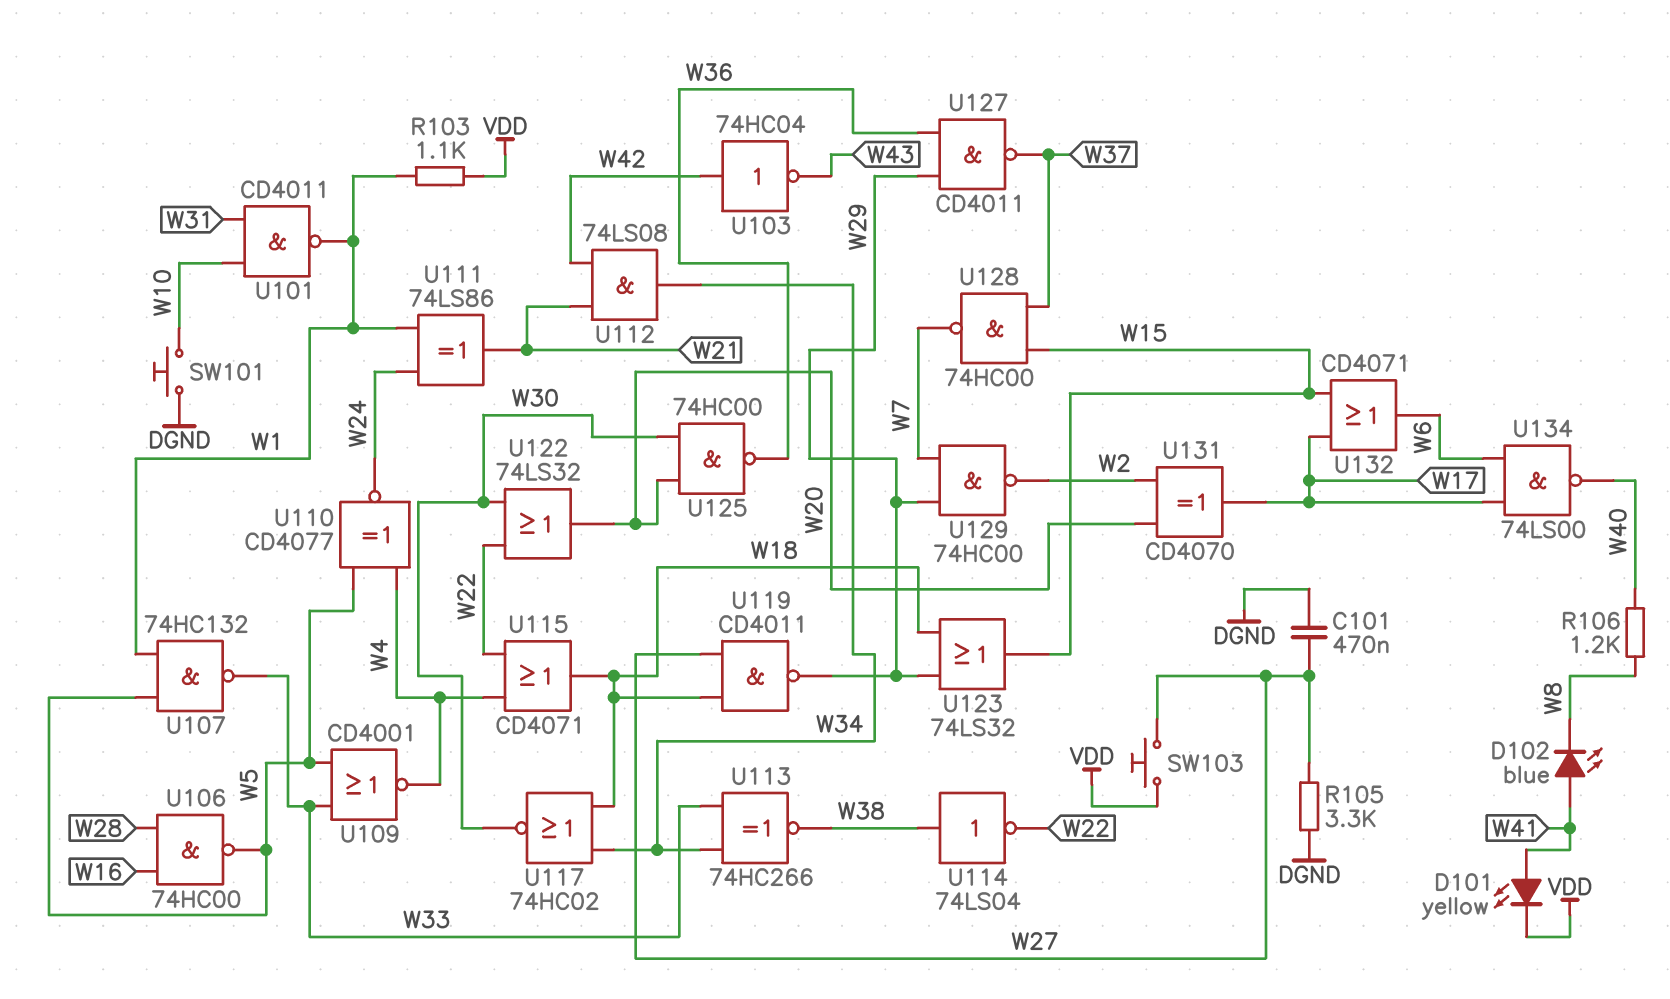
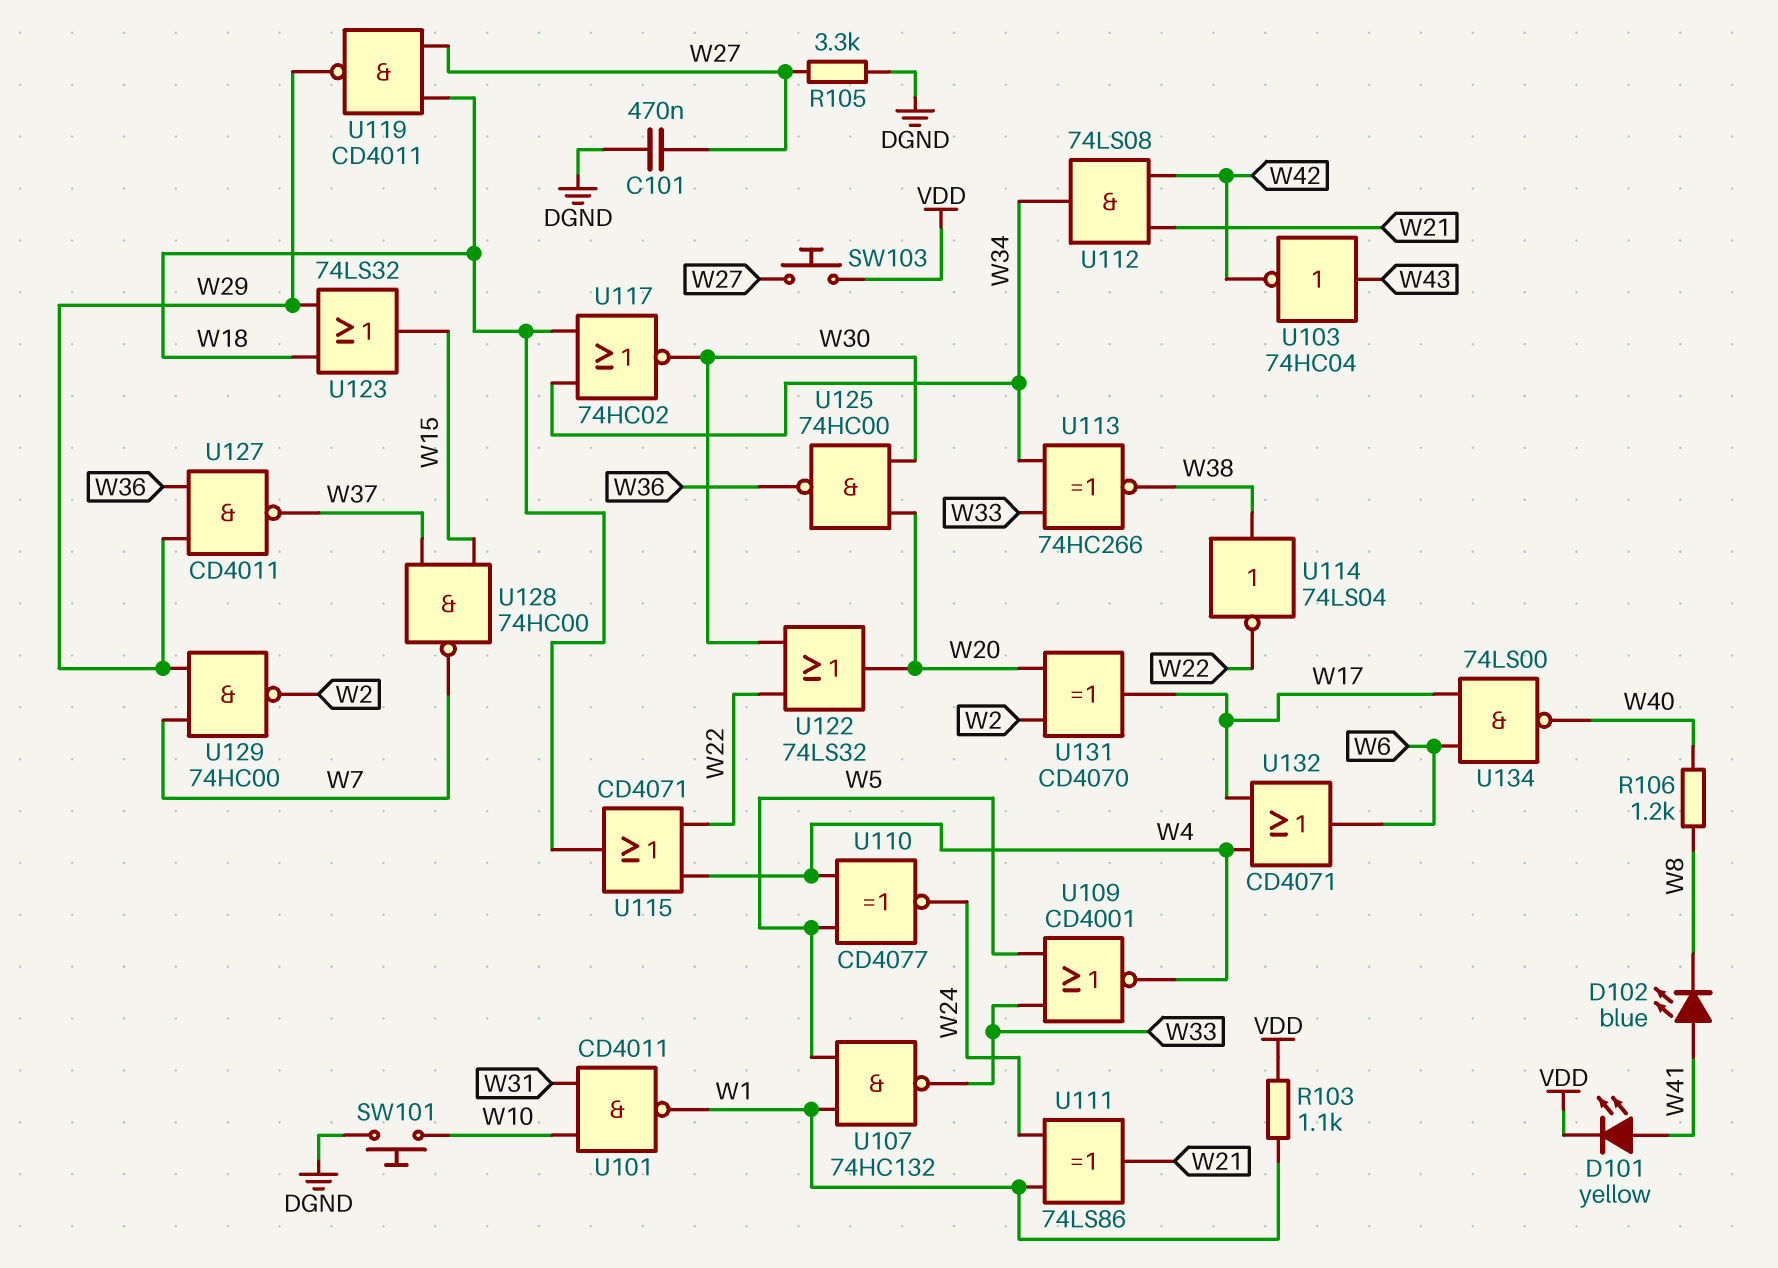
U103: NOT 74HC04 (in W42, out W43) -> NOT 74HC04 (in W43, out W42)
U106: NAND 74HC00 (in W16, in W28, out W5) -> none
U132: OR CD4071 (in W15, in W17, out W6) -> OR CD4071 (in W4, in W17, out W6)

